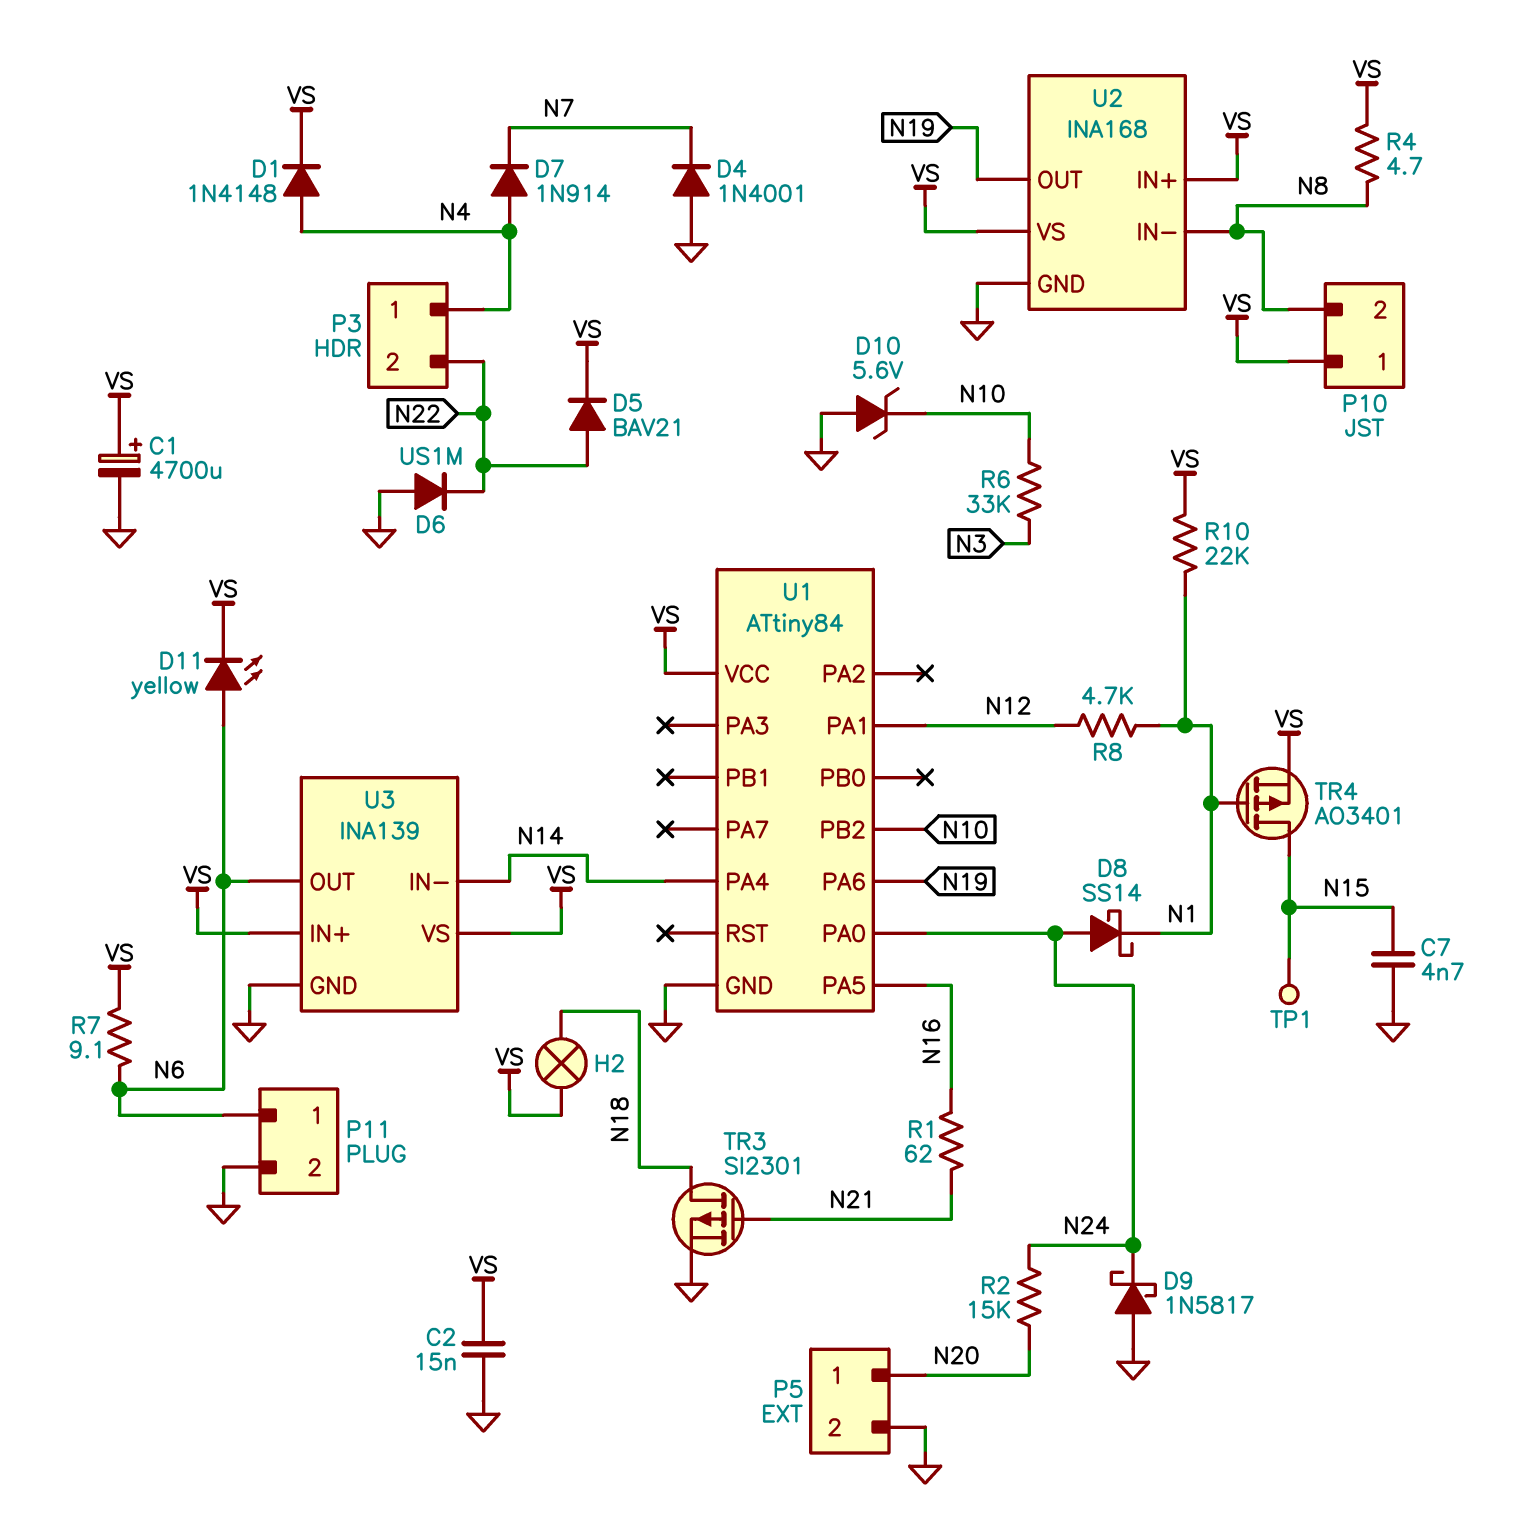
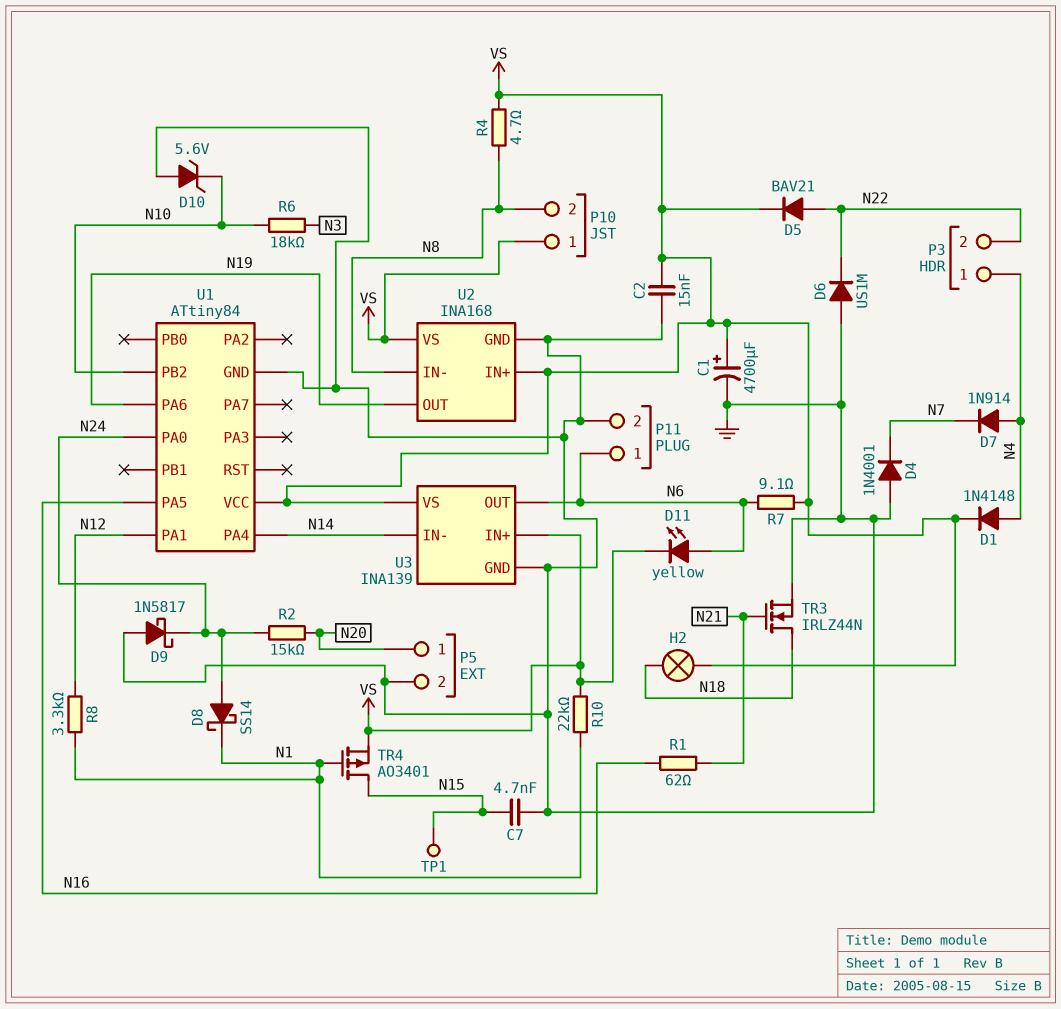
R6: 33k (N3, N10) -> 18k (N3, N10)
R8: 4.7k (N1, N12) -> 3.3k (N1, N12)
TR3: PMOS SI2301 (G N21, D N18, S GND) -> NMOS IRLZ44N (G N21, D N18, S GND)

